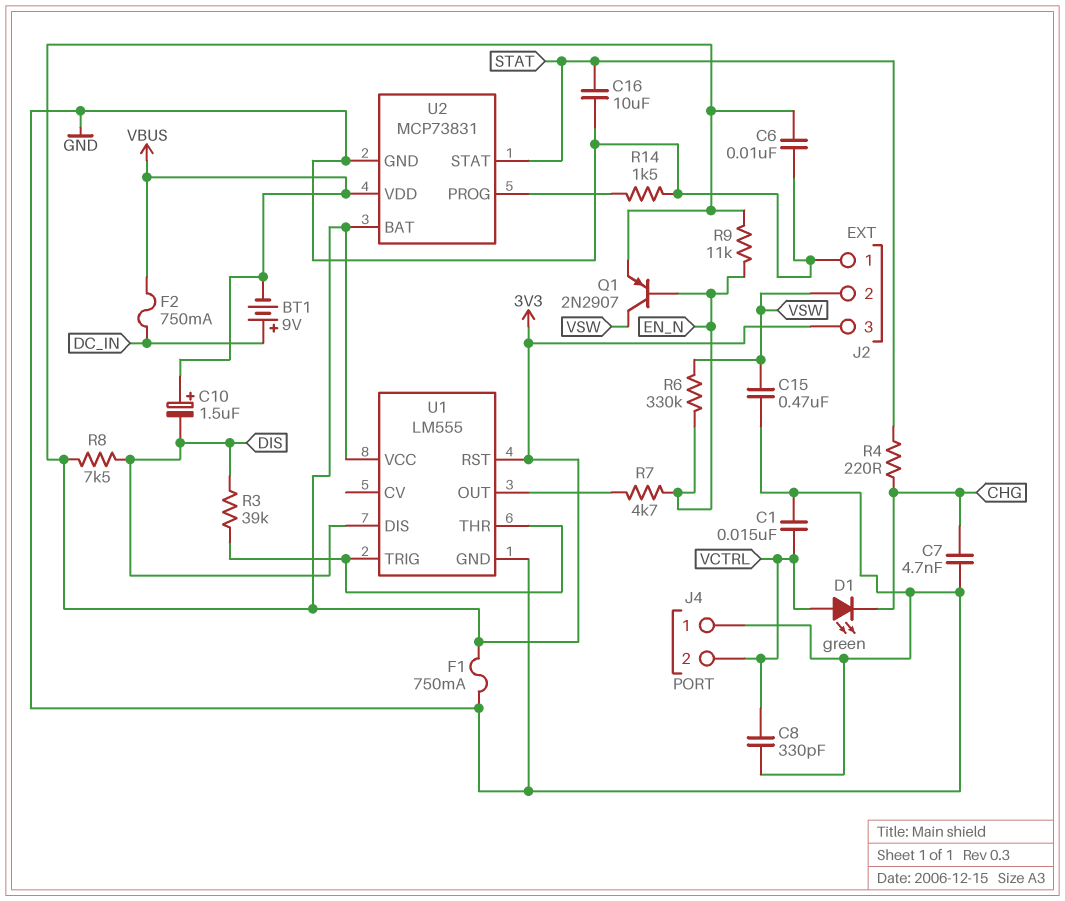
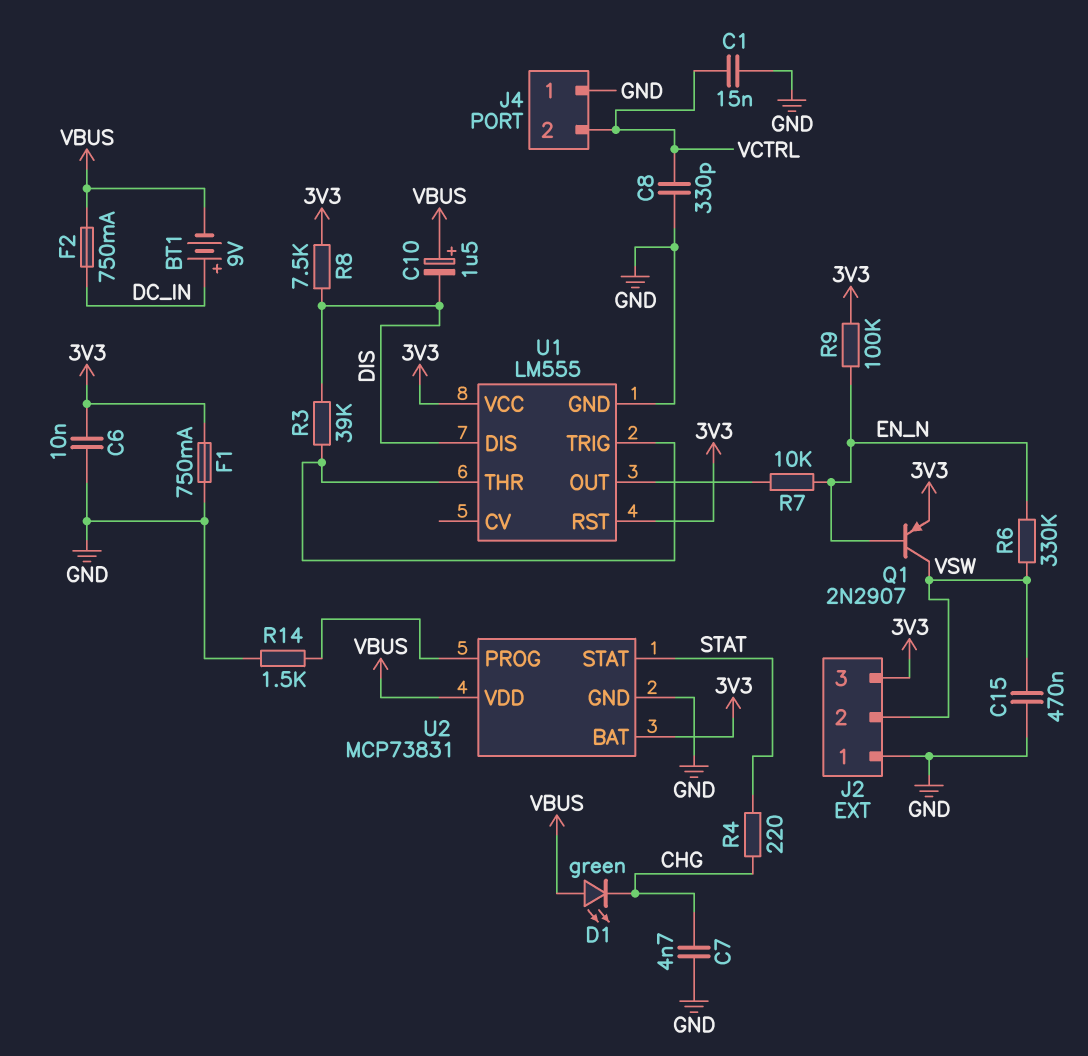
C16: 10uF (GND, STAT) -> none
D1: LED green (A VCTRL, K CHG) -> LED green (A VBUS, K CHG)
R7: 4.7k (EN_N, U1/OUT) -> 10k (EN_N, U1/OUT)
R9: 11k (3V3, EN_N) -> 100k (3V3, EN_N)

